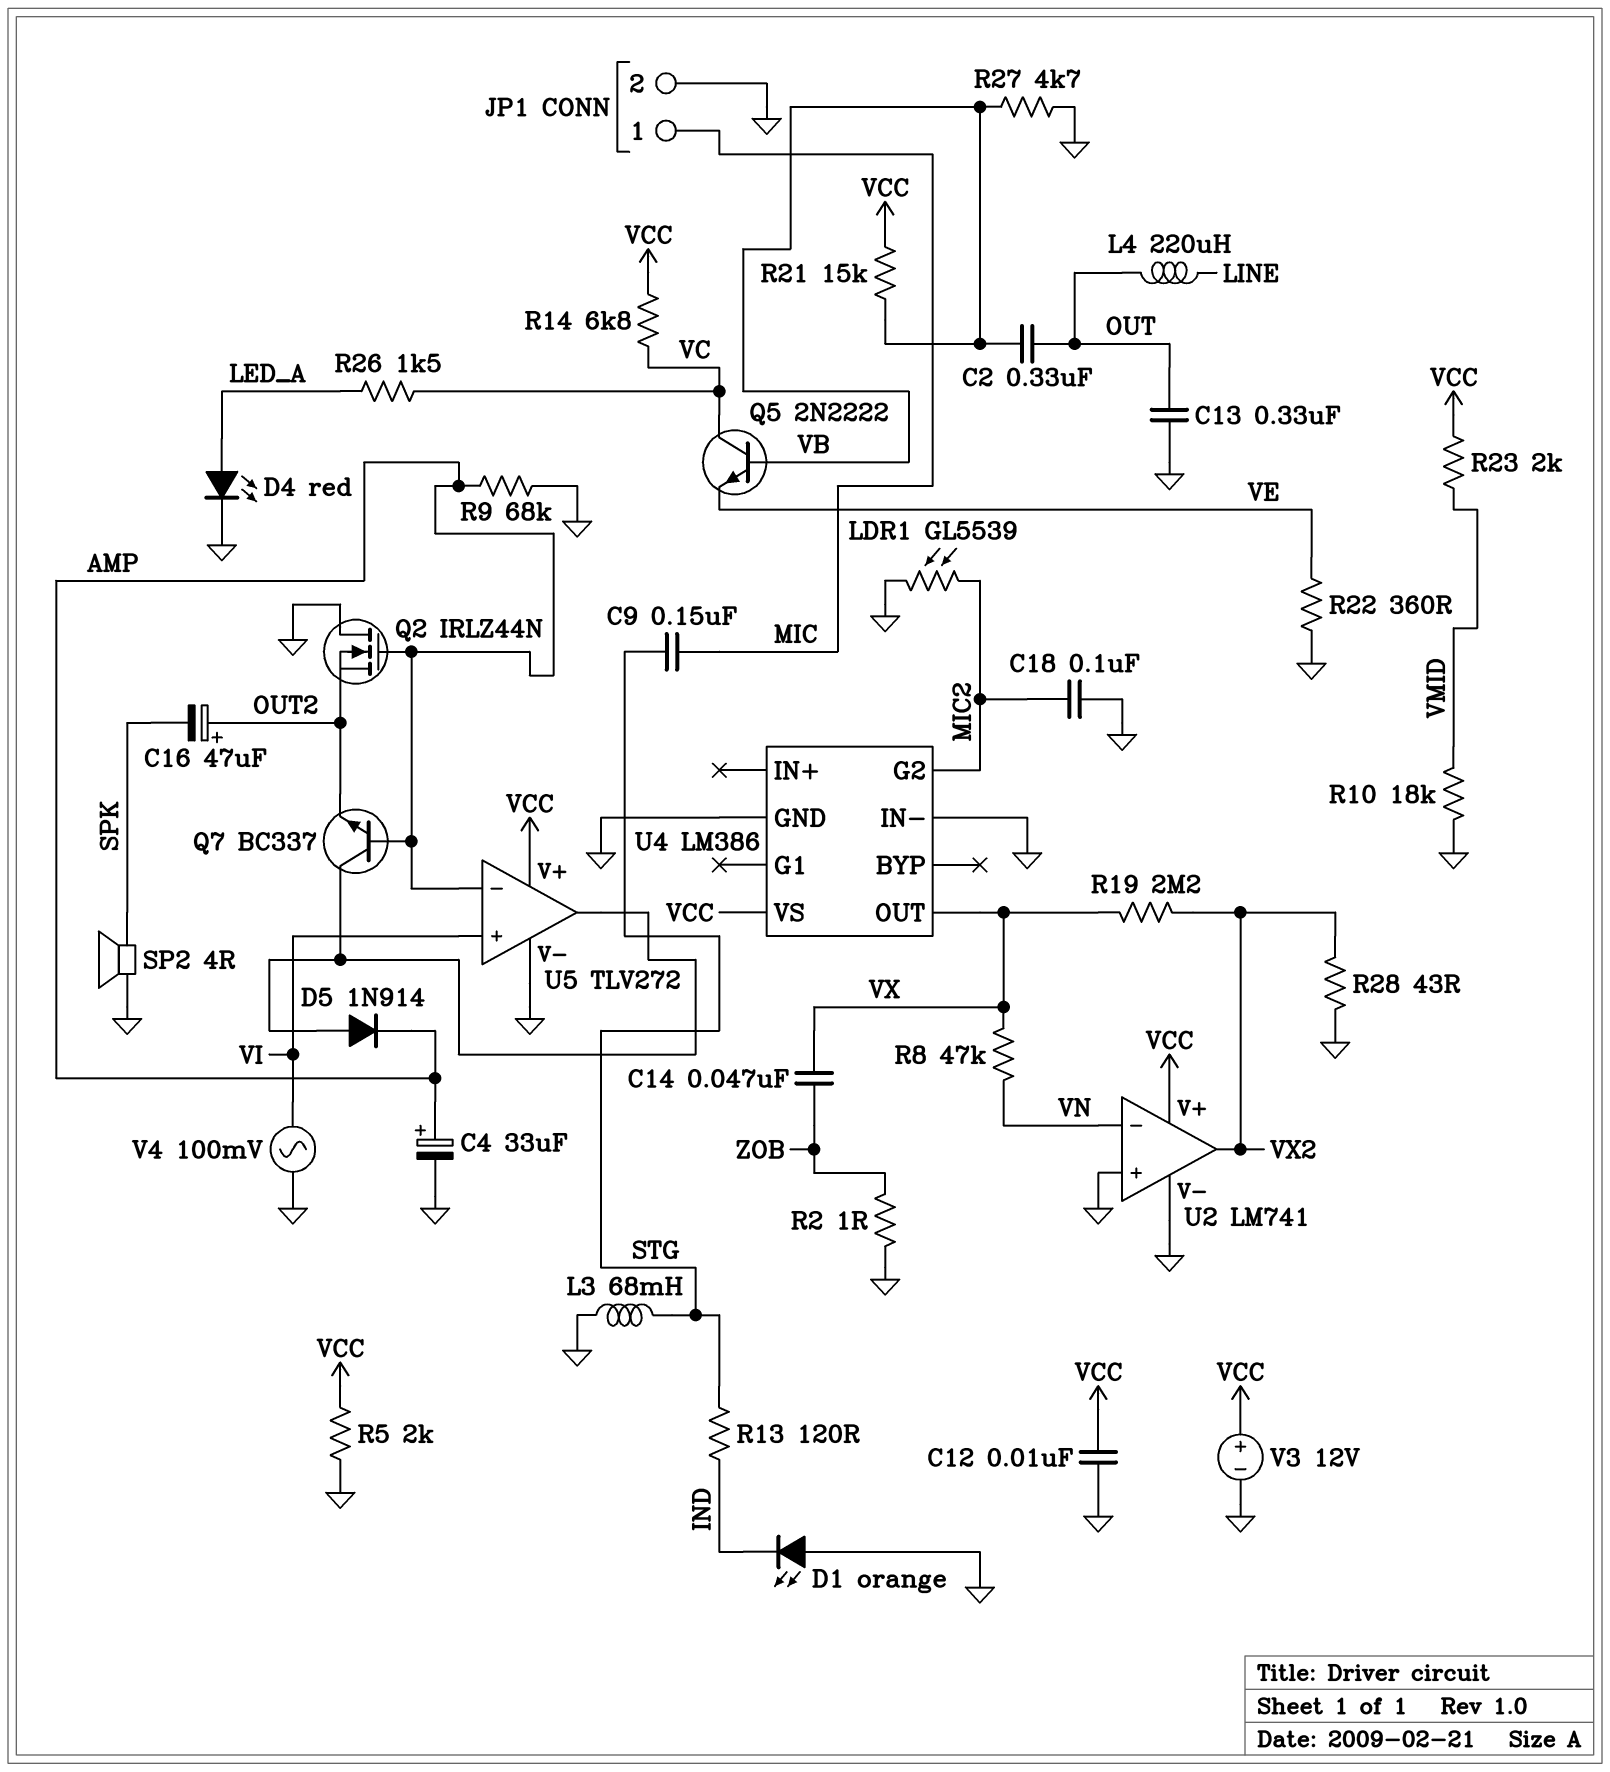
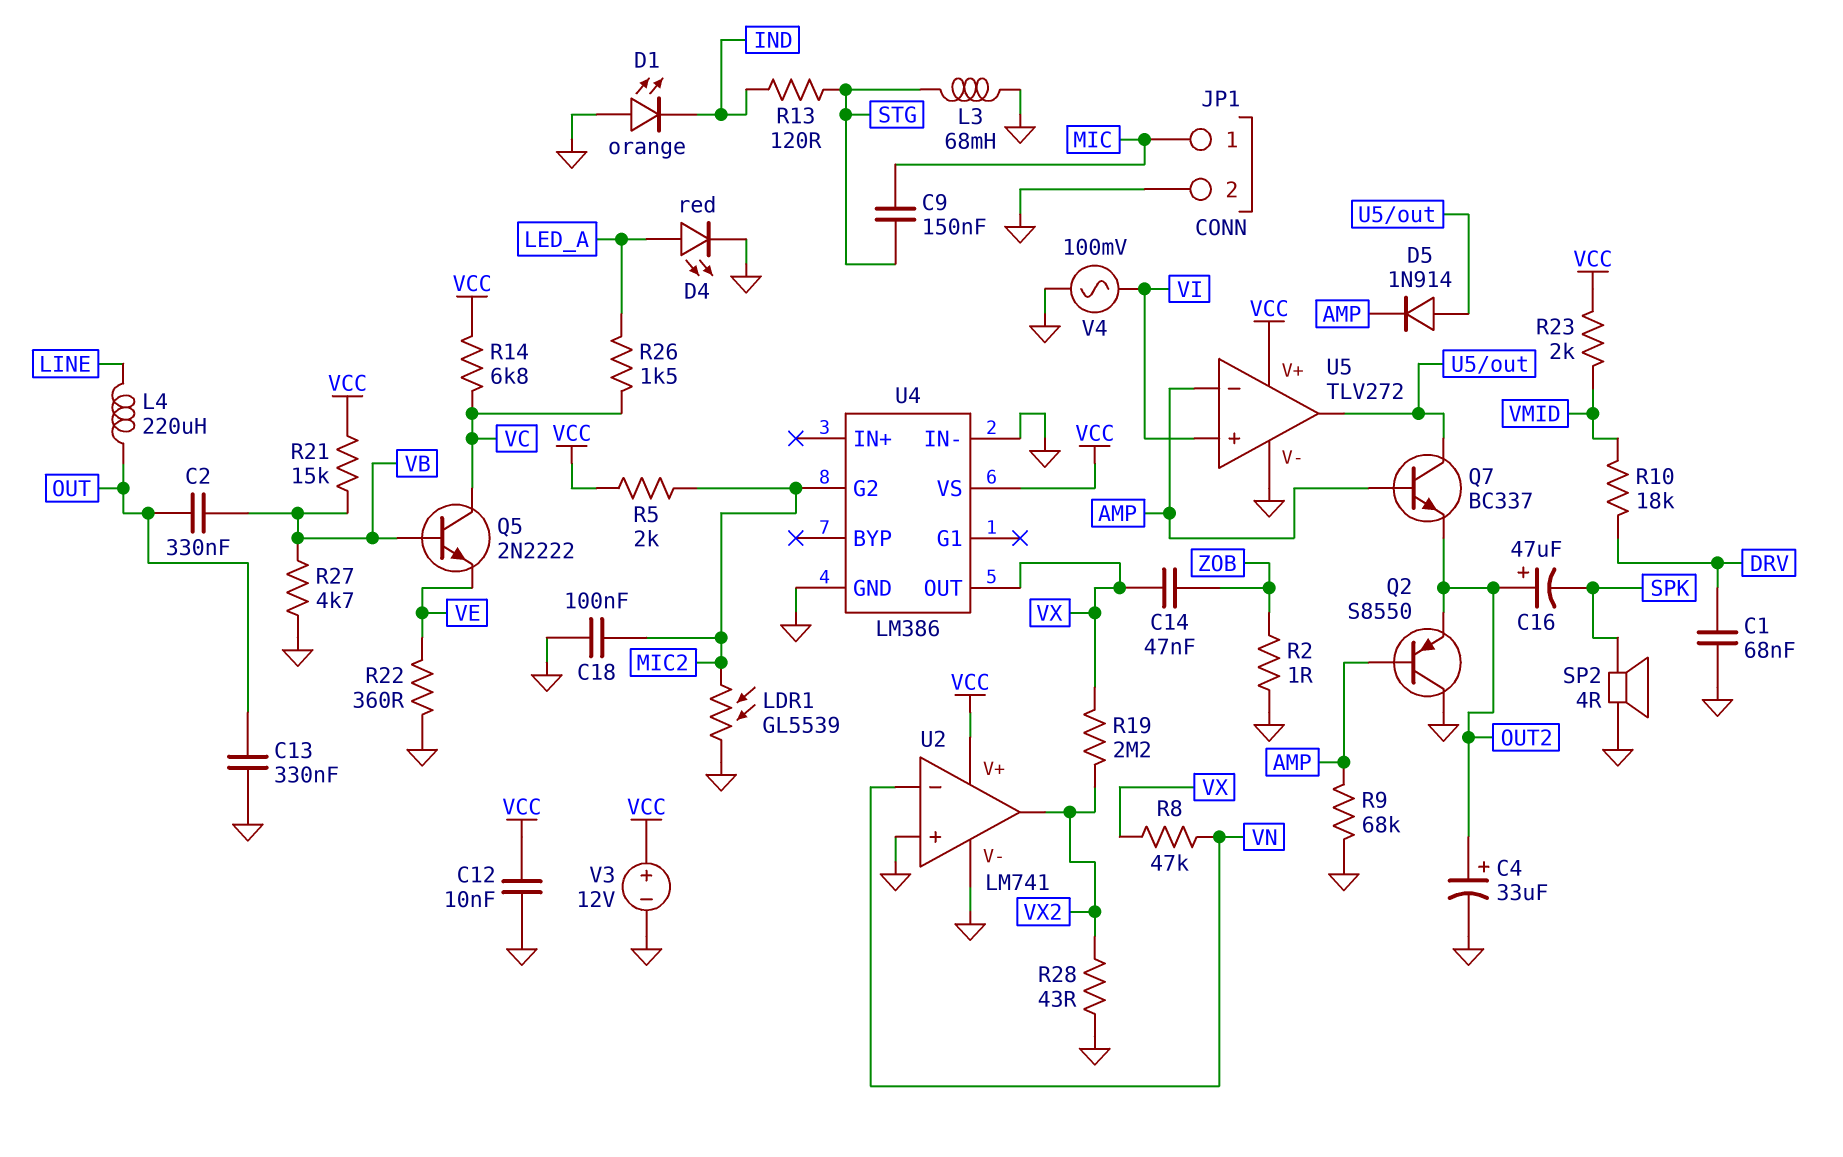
C1: none -> 68nF (DRV, GND)
C4: 33uF (plus AMP, minus GND) -> 33uF (plus OUT2, minus GND)
Q2: NMOS IRLZ44N (G AMP, D GND, S OUT2) -> PNP S8550 (B AMP, C GND, E OUT2)
R5: 2k (GND, VCC) -> 2k (MIC2, VCC)
R10: 18k (GND, VMID) -> 18k (DRV, VMID)

